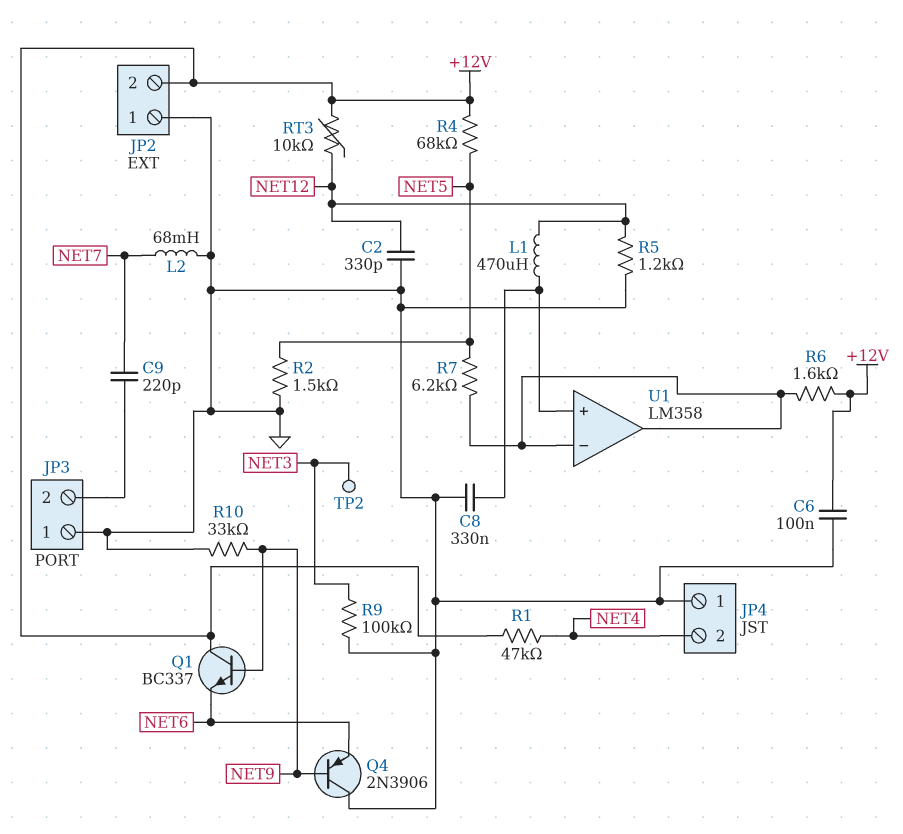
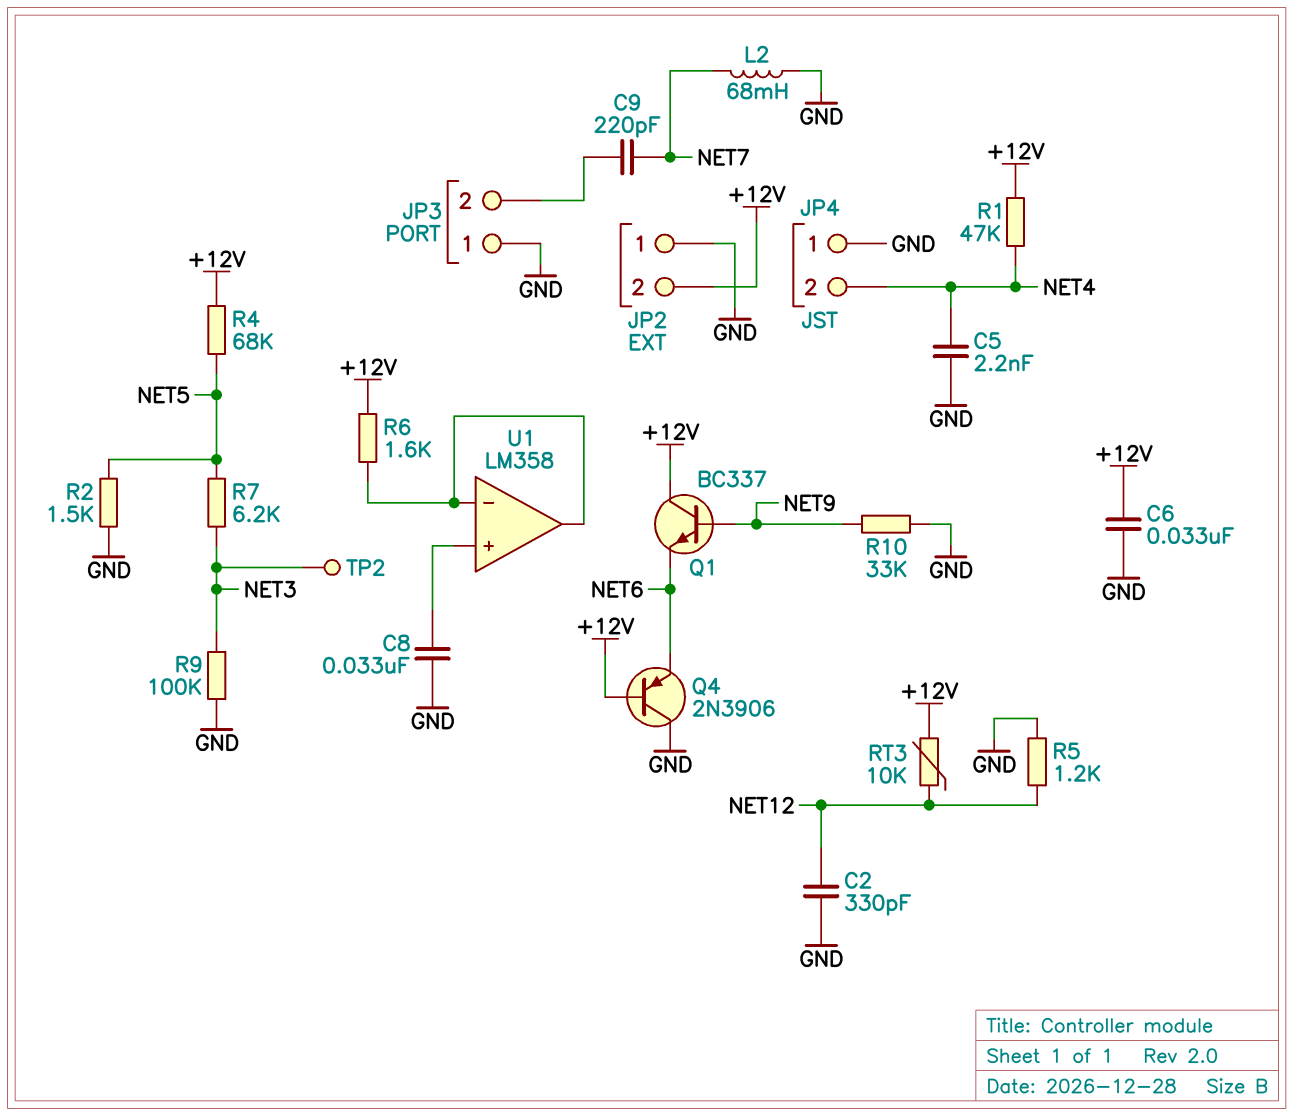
C5: none -> 2.2nF (GND, NET4)
C6: 100nF (+12V, GND) -> 33nF (+12V, GND)
C8: 330nF (GND, U1/in+) -> 33nF (GND, U1/in+)
L1: 470uH (NET12, U1/in+) -> none
Q4: PNP 2N3906 (B NET9, C GND, E NET6) -> PNP 2N3906 (B +12V, C GND, E NET6)
R7: 6.2k (NET5, U1/in-) -> 6.2k (NET3, NET5)

